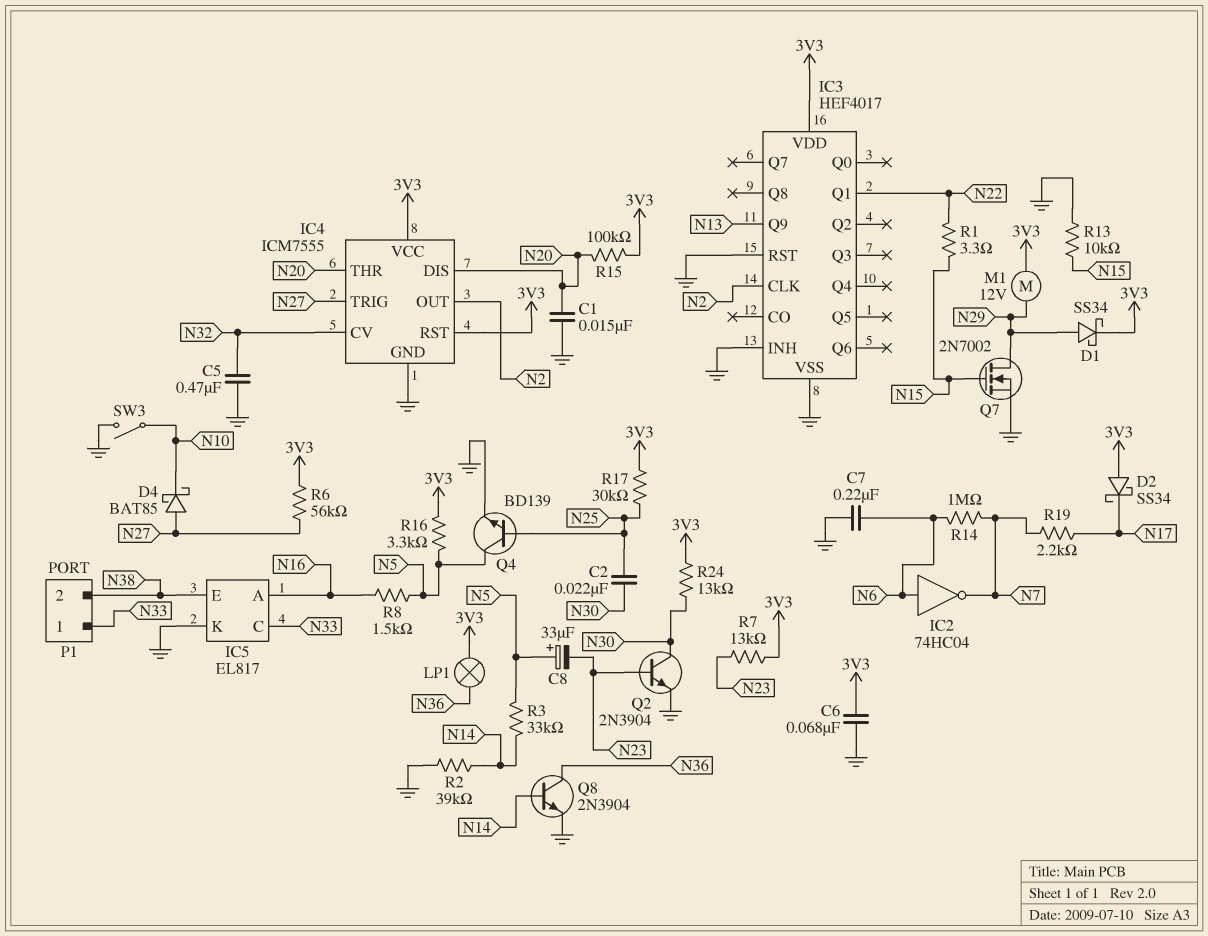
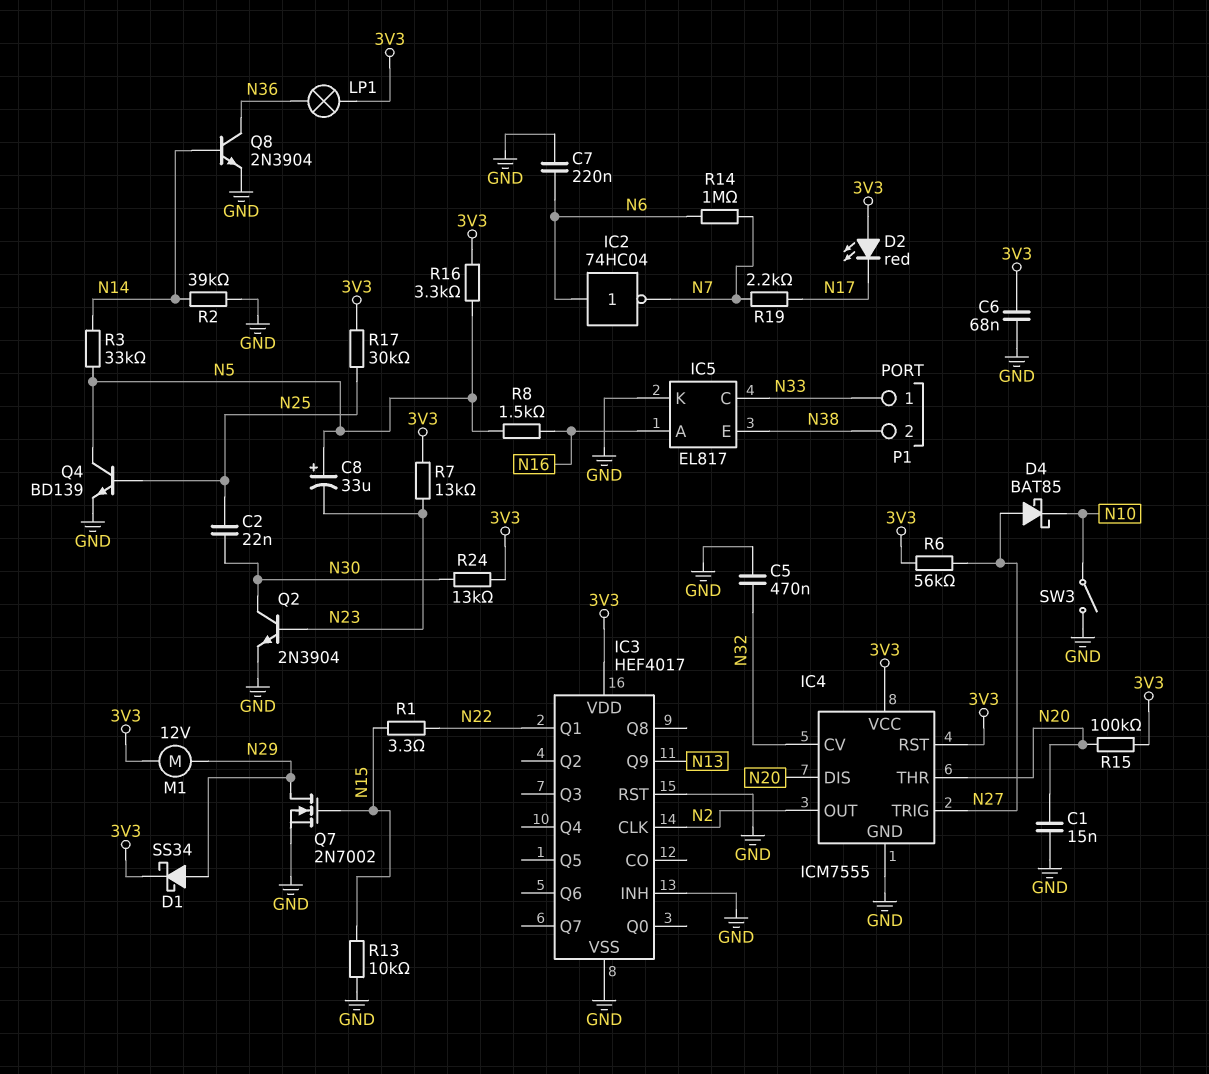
D2: schottky SS34 (A 3V3, K N17) -> LED red (A 3V3, K N17)

